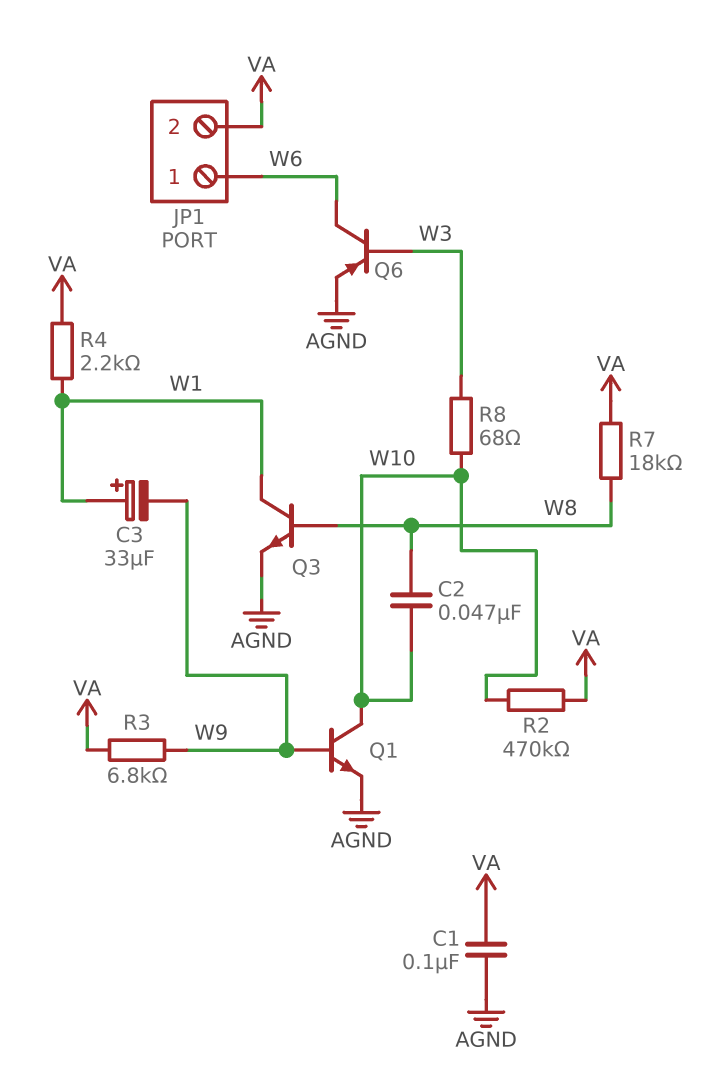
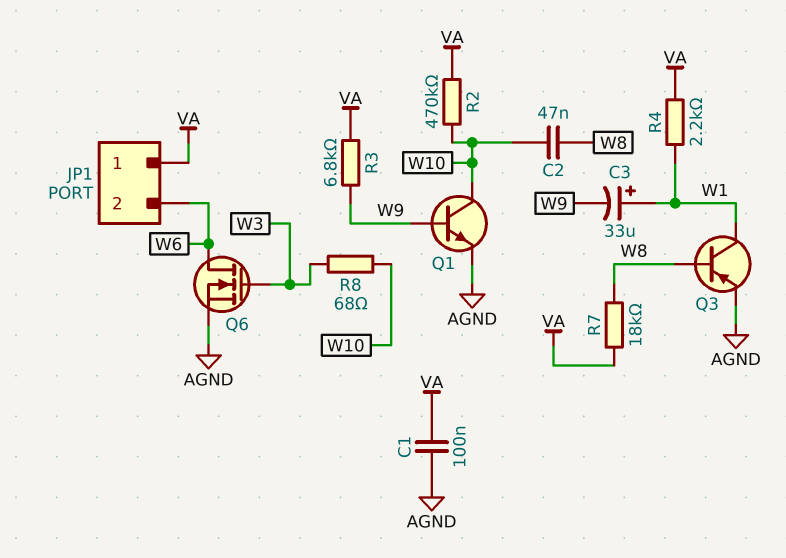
JP1 pin 1: W6 -> VA
JP1 pin 2: VA -> W6
Q3: NPN (B W8, C W1, E AGND) -> PNP (B W8, C W1, E AGND)
Q6: PNP (B W3, C W6, E AGND) -> NMOS (G W3, D W6, S AGND)

